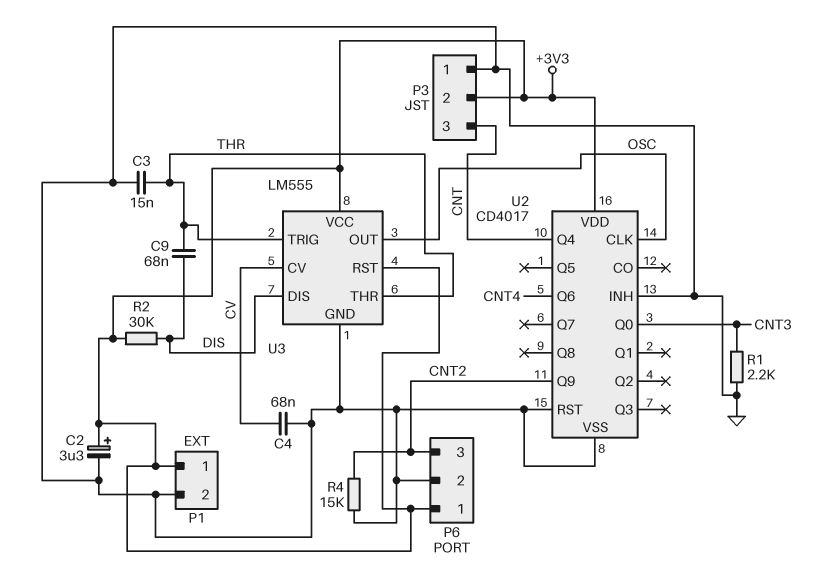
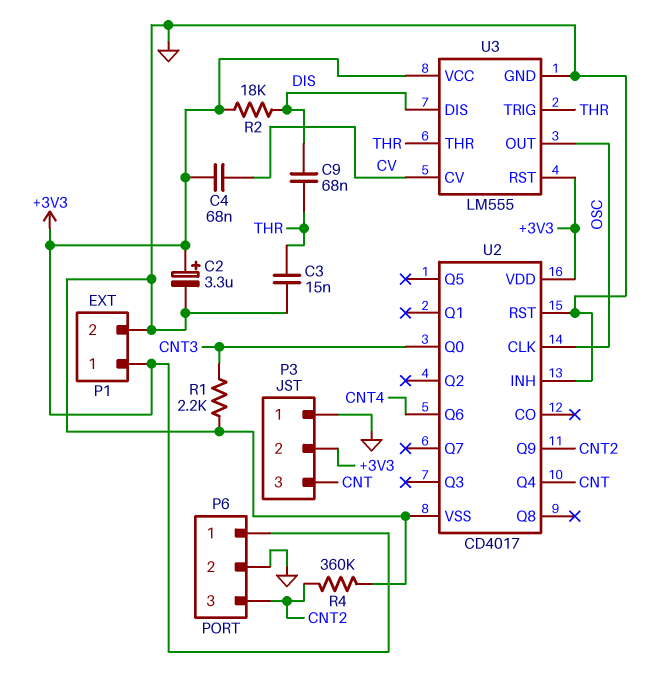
C4: 68nF (CV, GND) -> 68nF (+3V3, CV)
R2: 30k (+3V3, DIS) -> 18k (+3V3, DIS)
R4: 15k (CNT2, GND) -> 360k (CNT2, GND)

